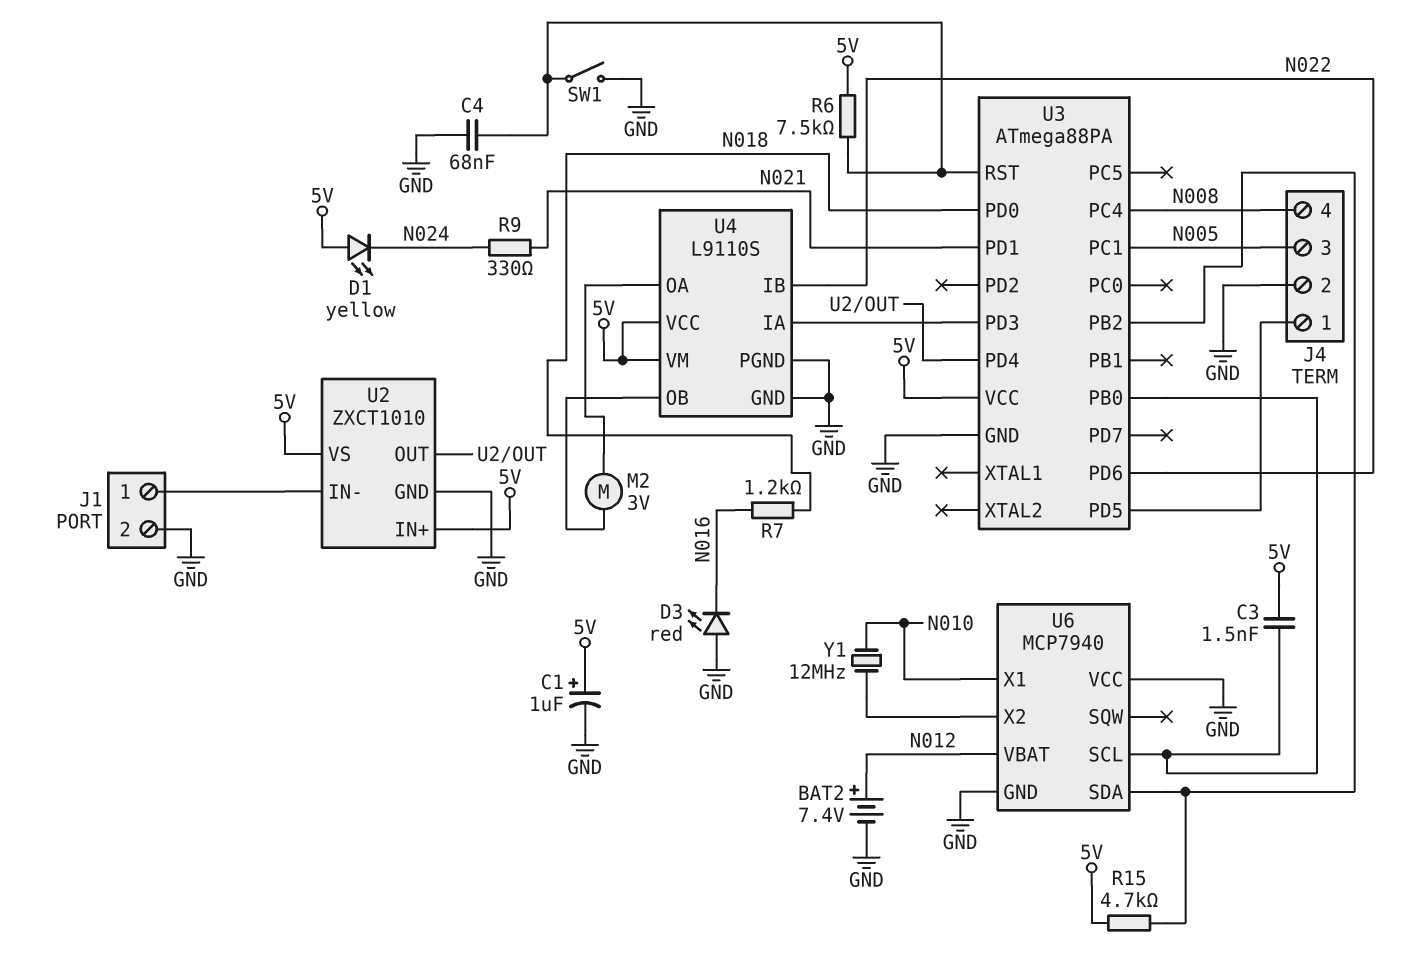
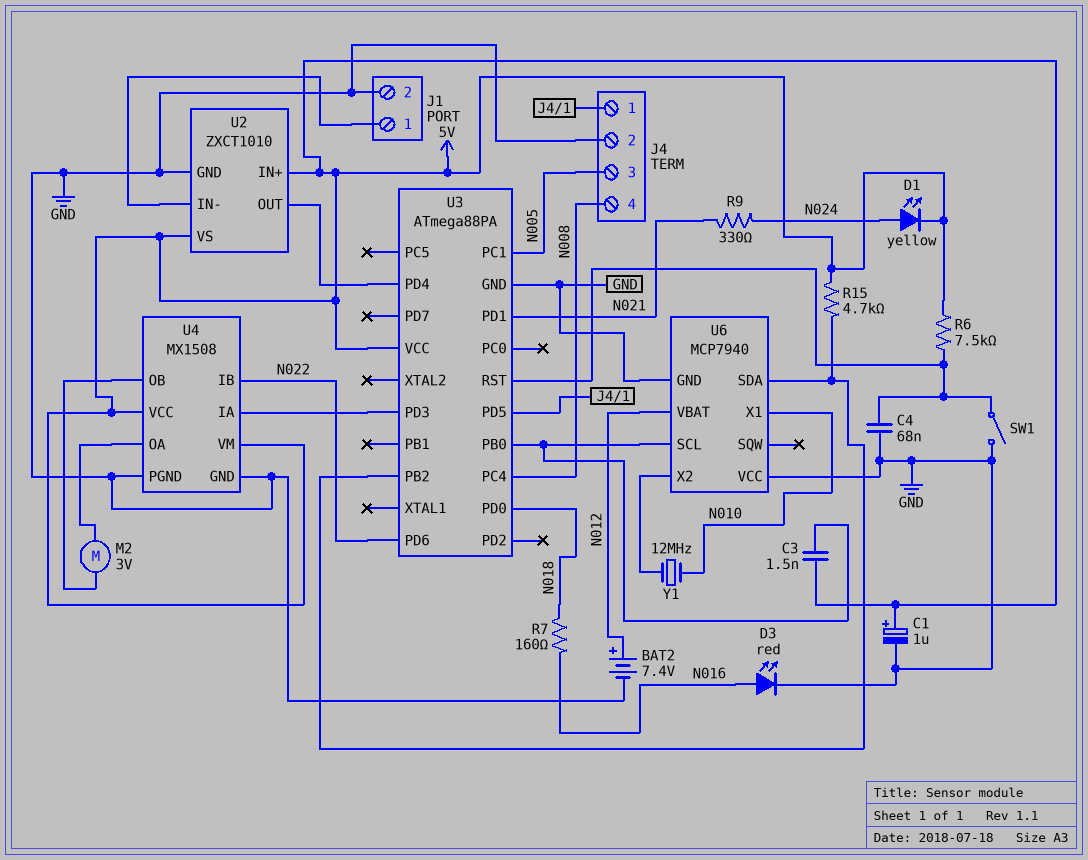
D1: LED yellow (A 5V, K N024) -> LED yellow (A N024, K 5V)
D3: LED red (A GND, K N016) -> LED red (A N016, K GND)
R7: 1.2k (N016, N018) -> 160 (N016, N018)
U4: L9110S -> MX1508

